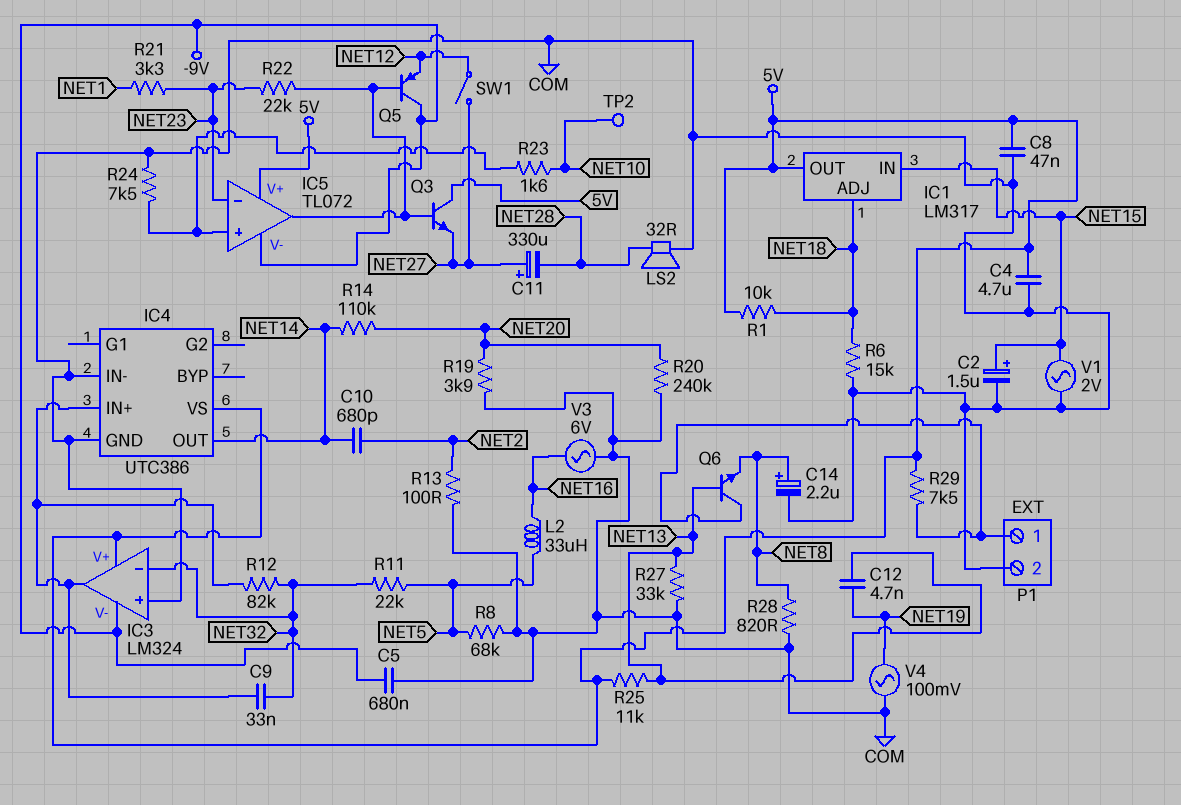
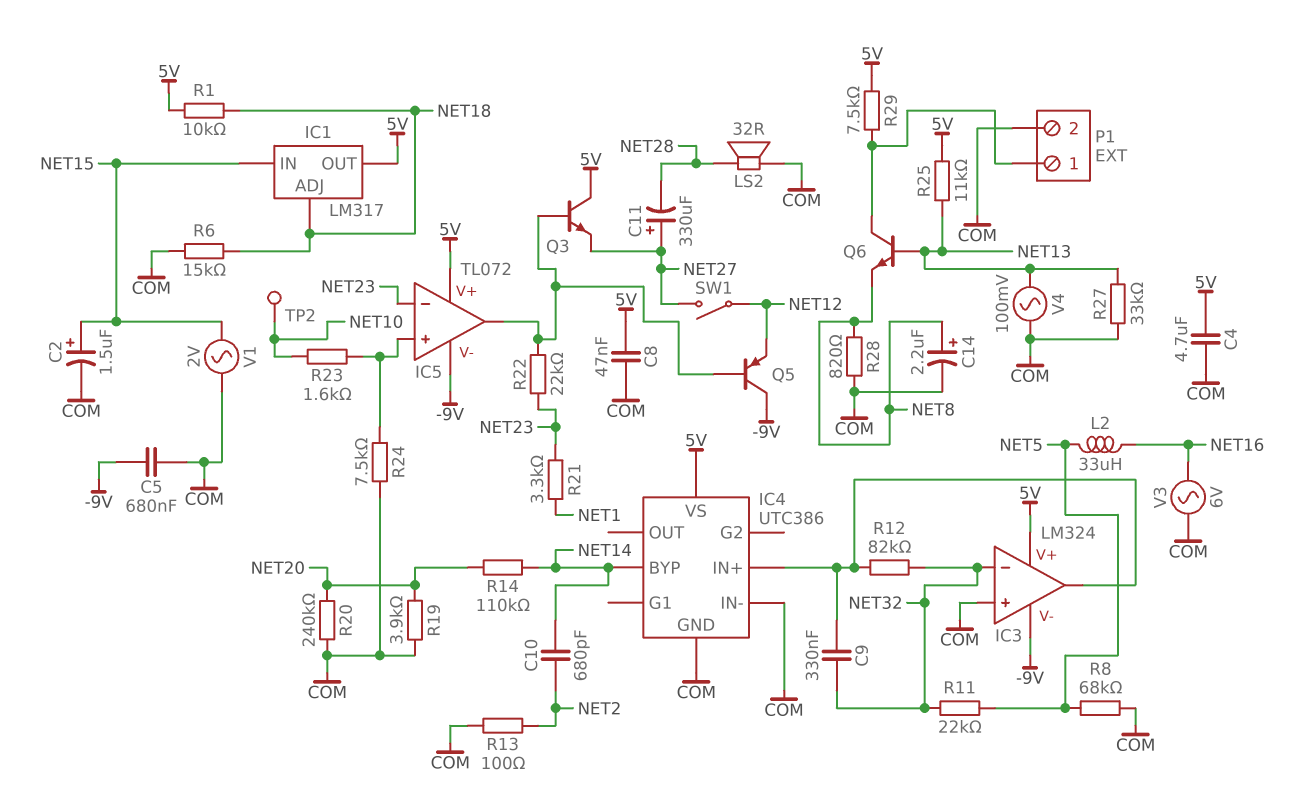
C9: 33nF (IC3/out, NET32) -> 330nF (IC3/out, NET32)
C12: 4.7nF (NET13, NET19) -> none
IC4 pin BYP: none -> NET14
IC4 pin OUT: NET14 -> none
V4: AC 100mV (COM, NET19) -> AC 100mV (COM, NET13)

